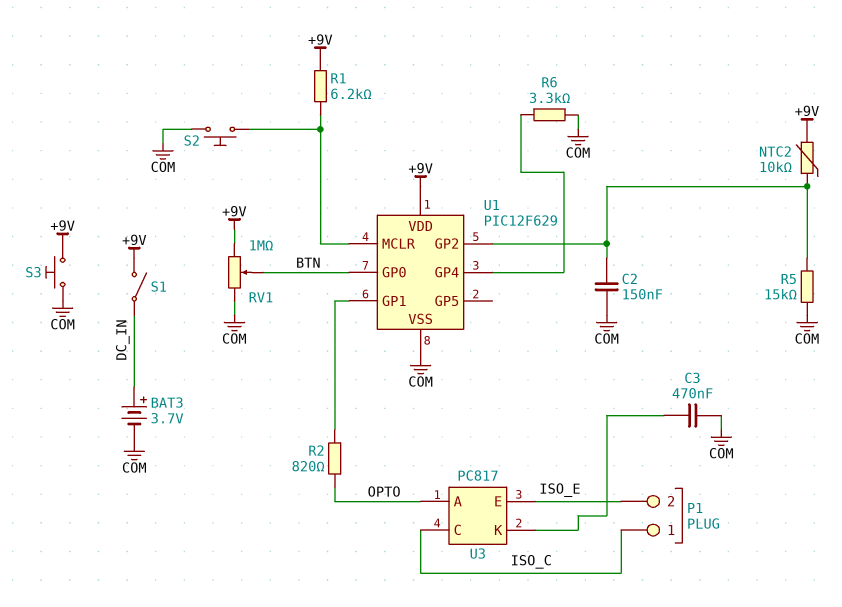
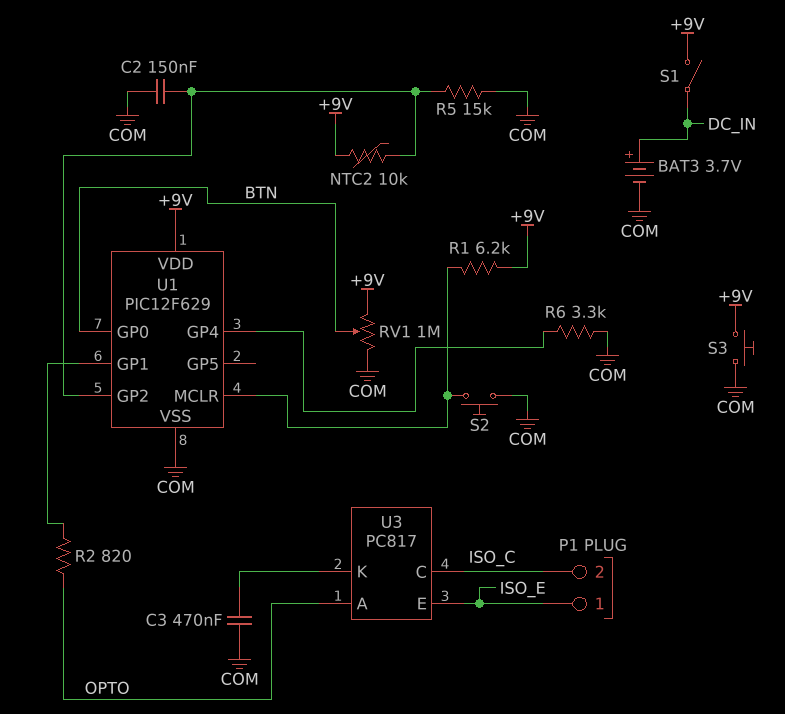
P1 pin 1: ISO_C -> ISO_E
P1 pin 2: ISO_E -> ISO_C

